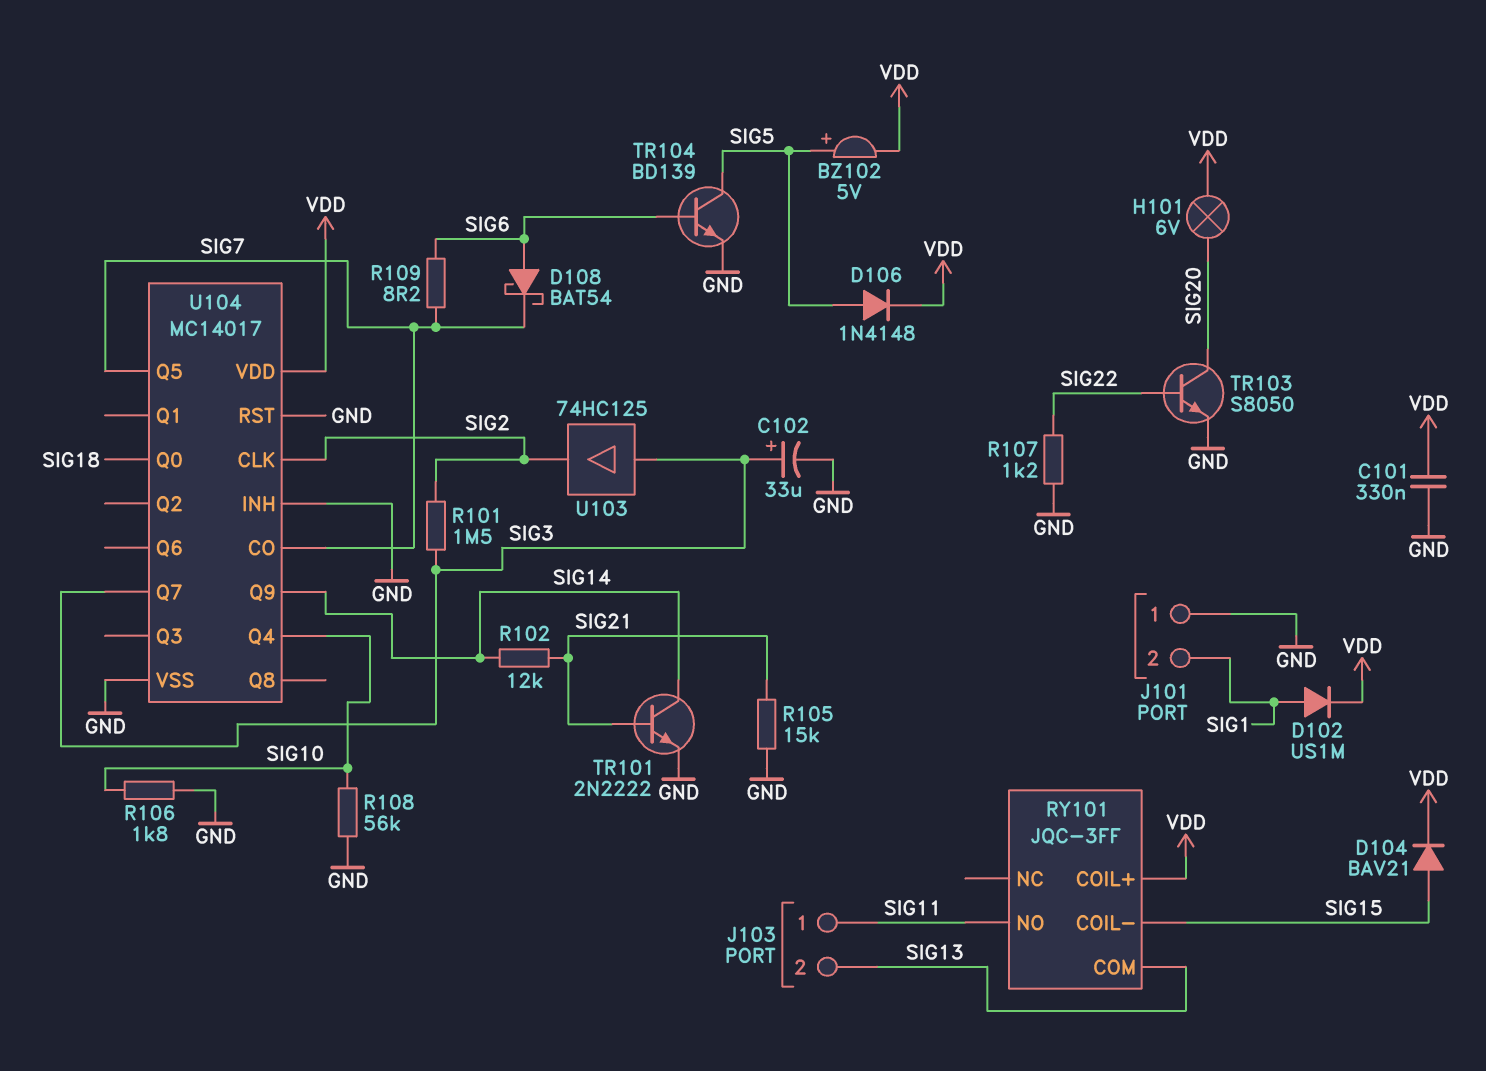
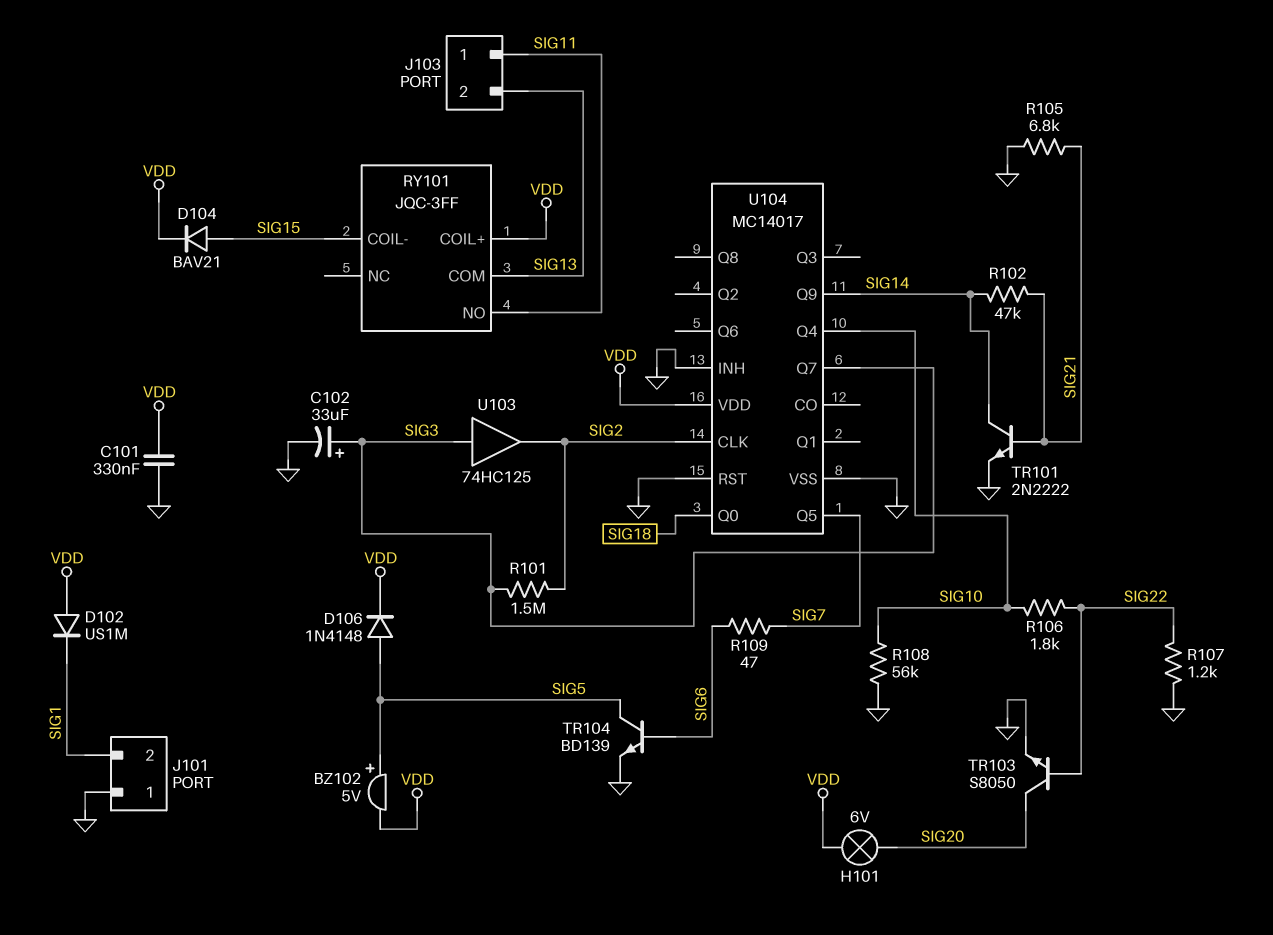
D102: diode US1M (A SIG1, K VDD) -> diode US1M (A VDD, K SIG1)
D108: schottky BAT54 (A SIG6, K SIG7) -> none
R102: 12k (SIG14, SIG21) -> 47k (SIG14, SIG21)
R105: 15k (GND, SIG21) -> 6.8k (GND, SIG21)
R106: 1.8k (GND, SIG10) -> 1.8k (SIG10, SIG22)
R109: 8.2 (SIG6, SIG7) -> 47 (SIG6, SIG7)
U104 pin CO: SIG7 -> none

